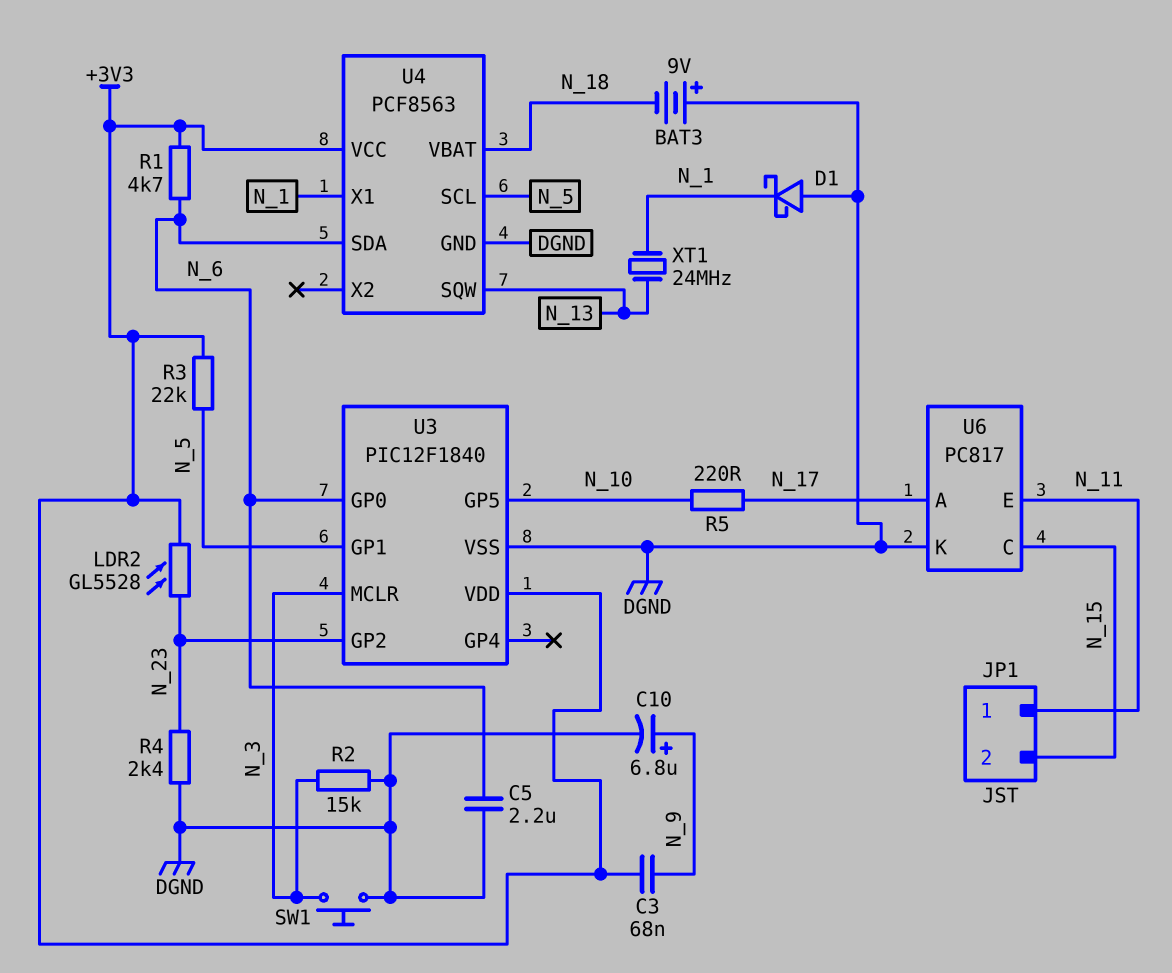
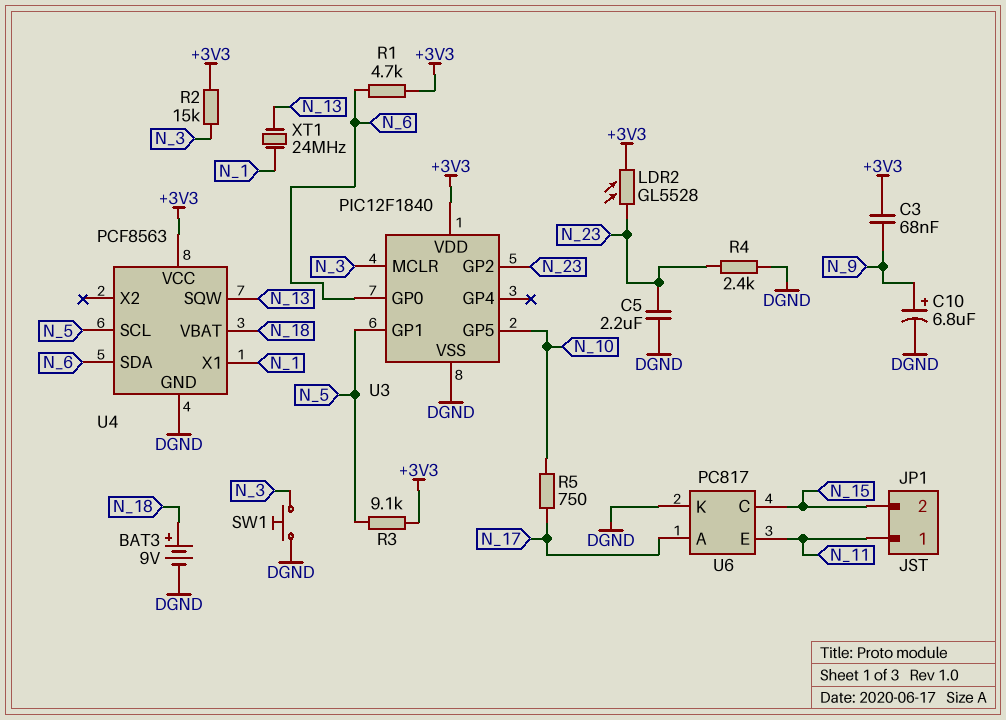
BAT3: 9V (plus DGND, minus N_18) -> 9V (plus N_18, minus DGND)
C5: 2.2uF (DGND, N_6) -> 2.2uF (DGND, N_23)
D1: schottky (A DGND, K N_1) -> none
R2: 15k (DGND, N_3) -> 15k (+3V3, N_3)
R3: 22k (+3V3, N_5) -> 9.1k (+3V3, N_5)
R5: 220 (N_10, N_17) -> 750 (N_10, N_17)

